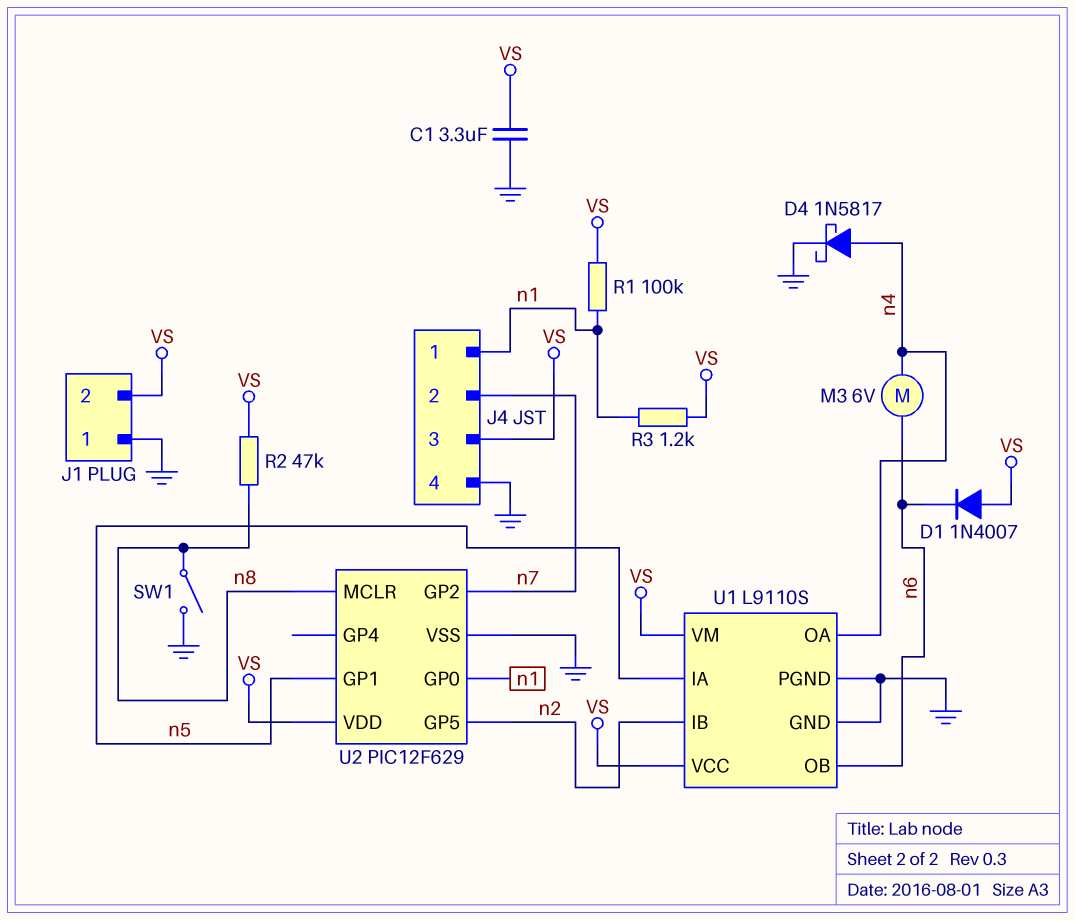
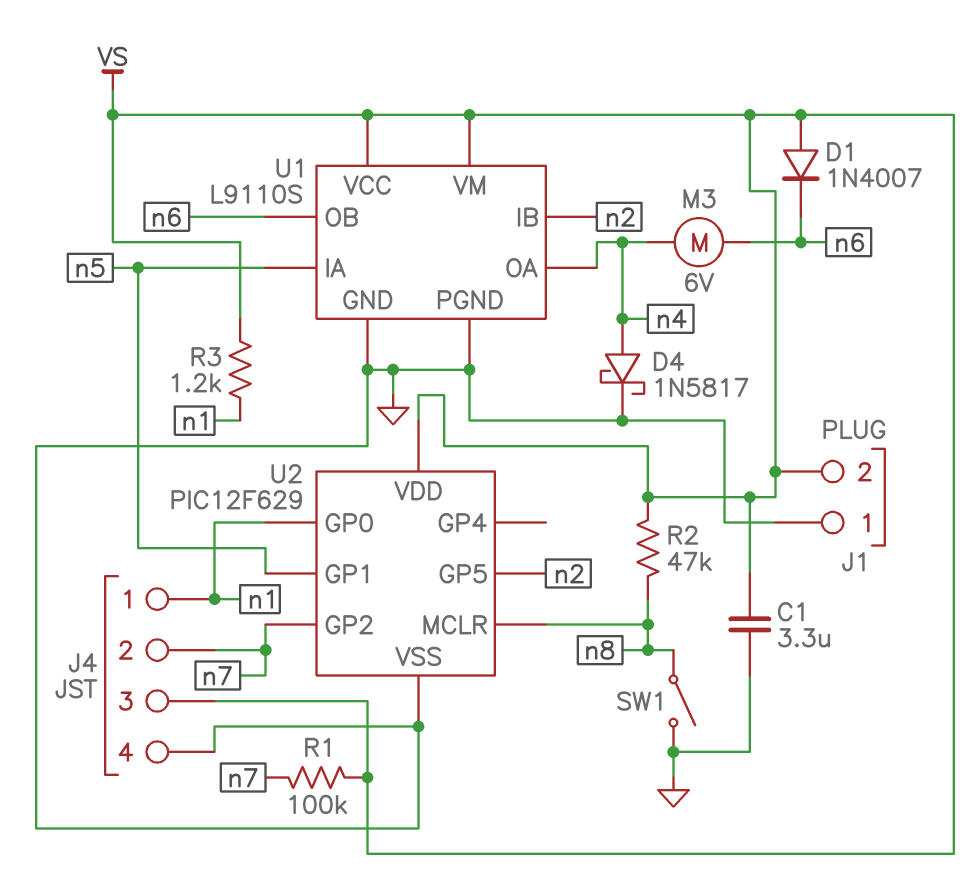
R1: 100k (VS, n1) -> 100k (VS, n7)

